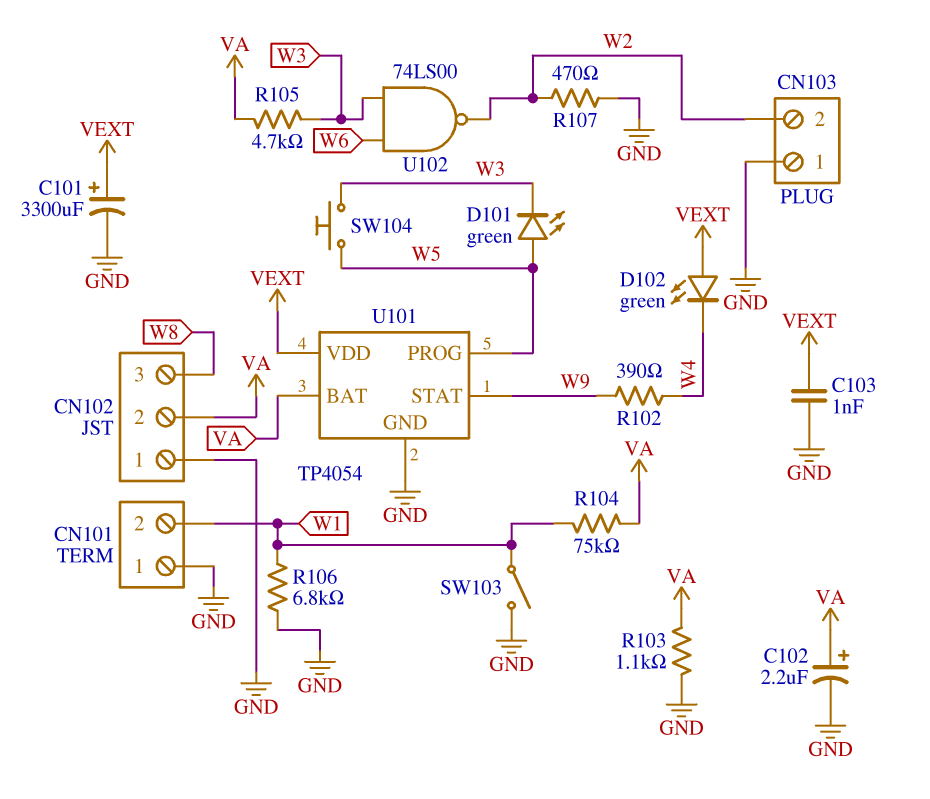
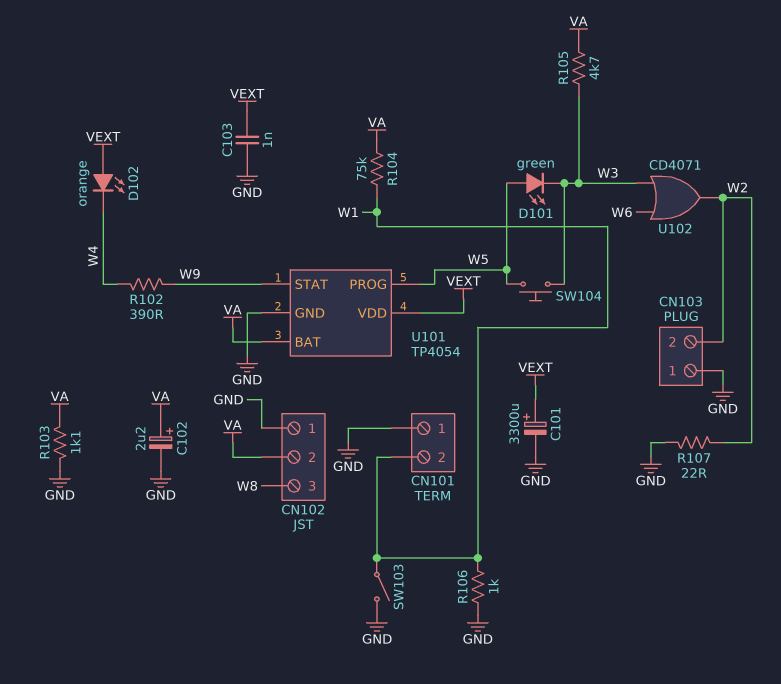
D102: LED green (A VEXT, K W4) -> LED orange (A VEXT, K W4)
R106: 6.8k (GND, W1) -> 1k (GND, W1)
R107: 470 (GND, W2) -> 22 (GND, W2)
U102: NAND 74LS00 (in W3, in W6, out W2) -> OR CD4071 (in W3, in W6, out W2)

